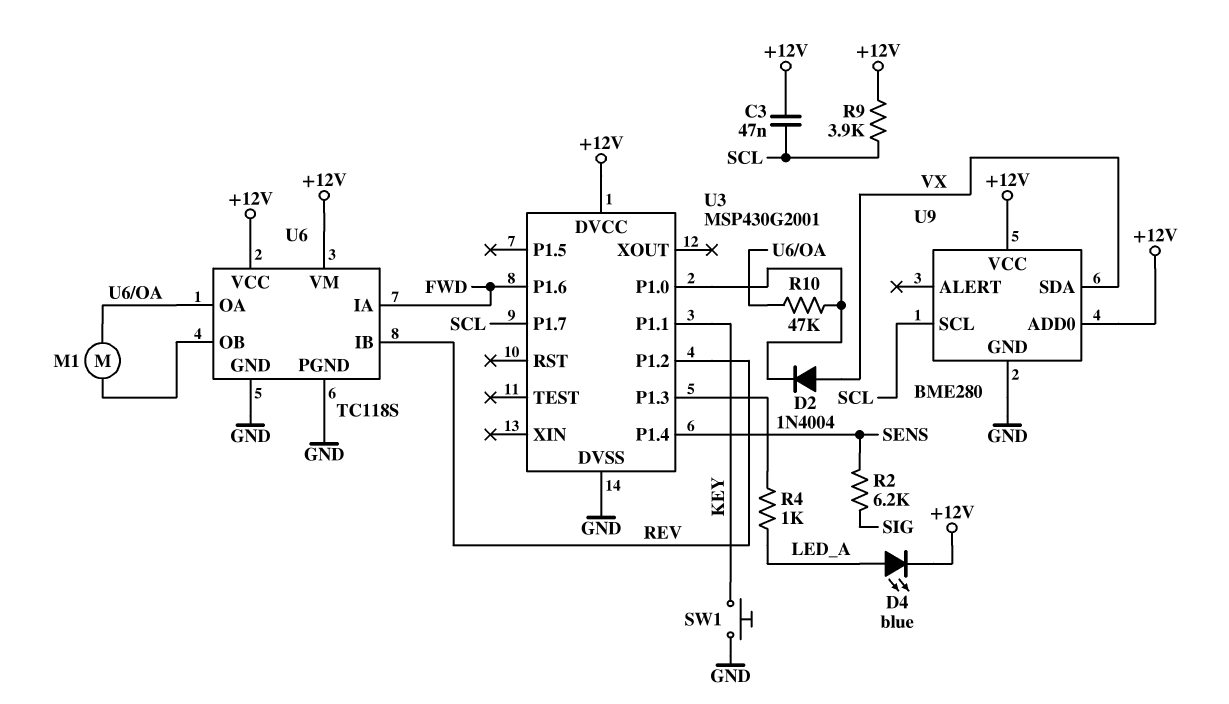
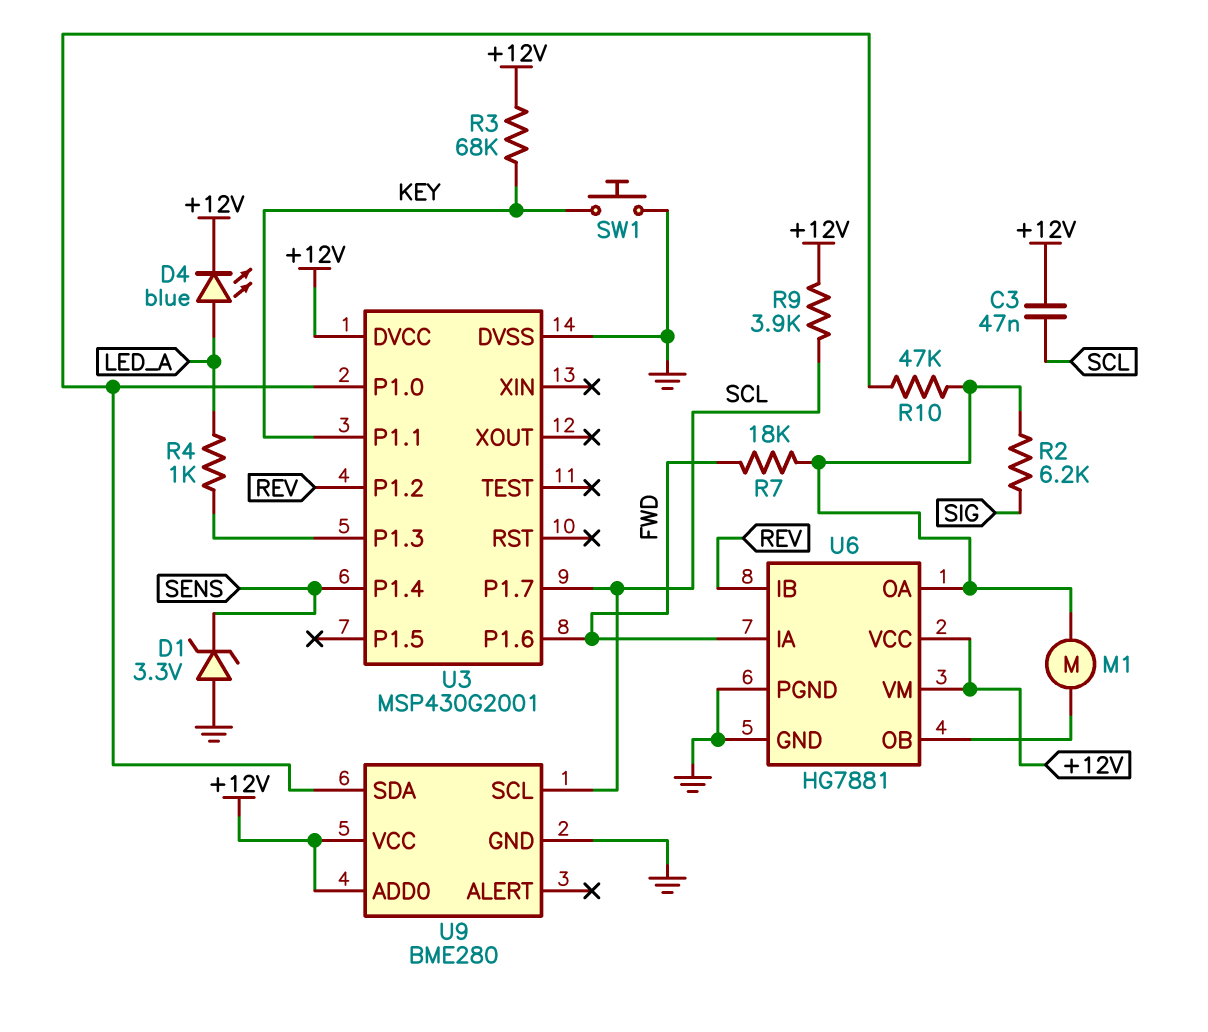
D1: none -> zener 3.3V (A GND, K SENS)
D2: diode 1N4004 (A VX, K U3/P1.0) -> none
R2: 6.2k (SENS, SIG) -> 6.2k (SIG, U6/OA)
R3: none -> 68k (+12V, KEY)
R7: none -> 18k (FWD, U6/OA)
U6: TC118S -> HG7881
U9 pin SDA: VX -> U3/P1.0

